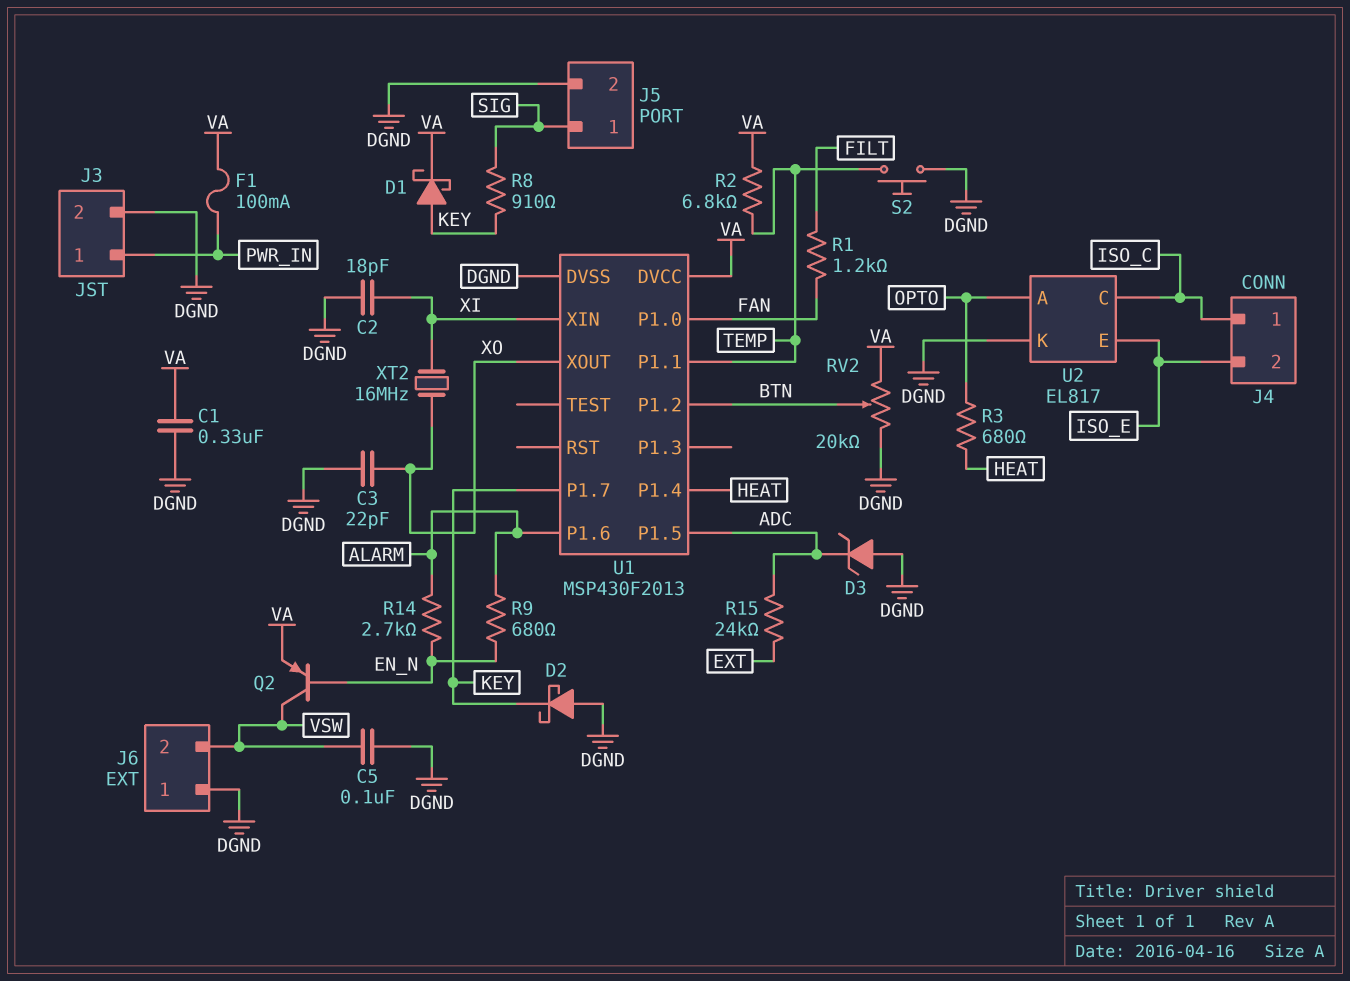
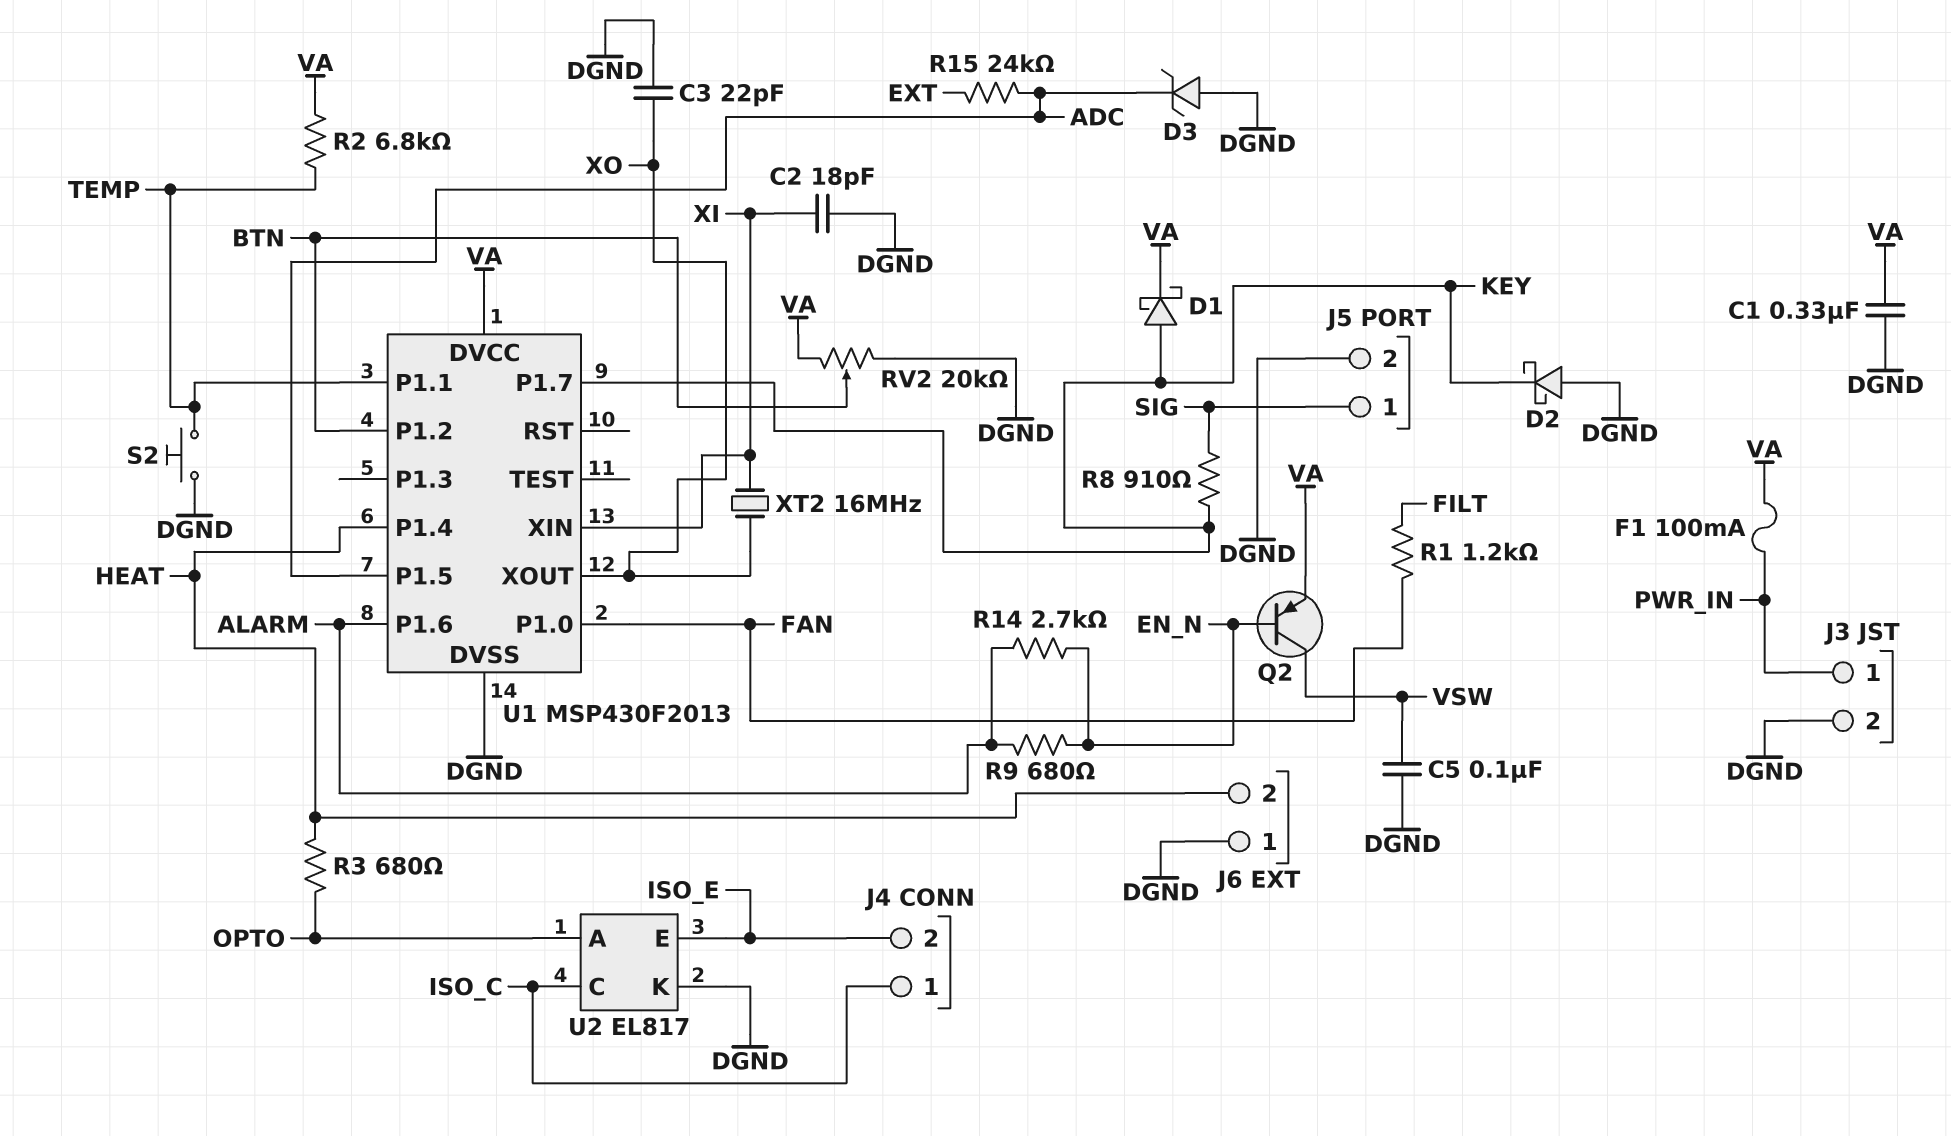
J6 pin 2: VSW -> HEAT

